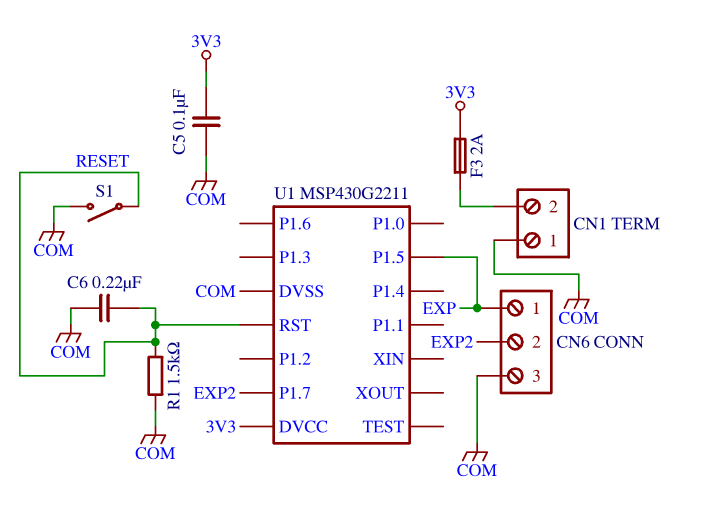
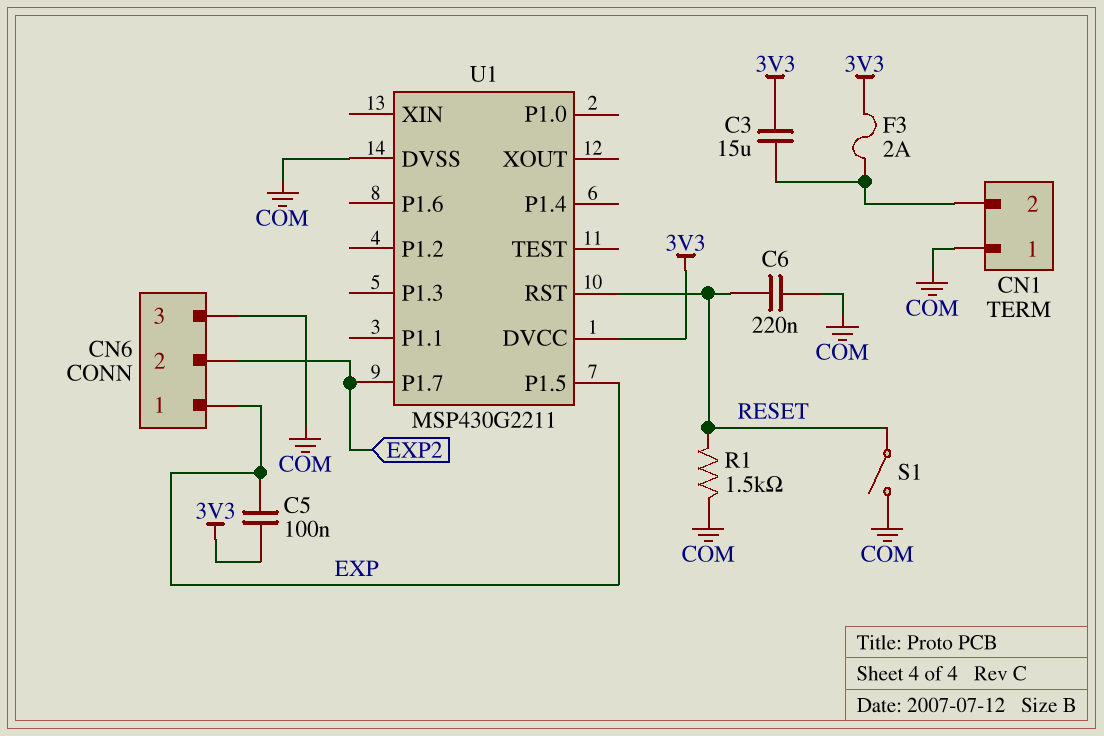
C3: none -> 15uF (3V3, CN1/2)
C5: 100nF (3V3, COM) -> 100nF (3V3, EXP)

